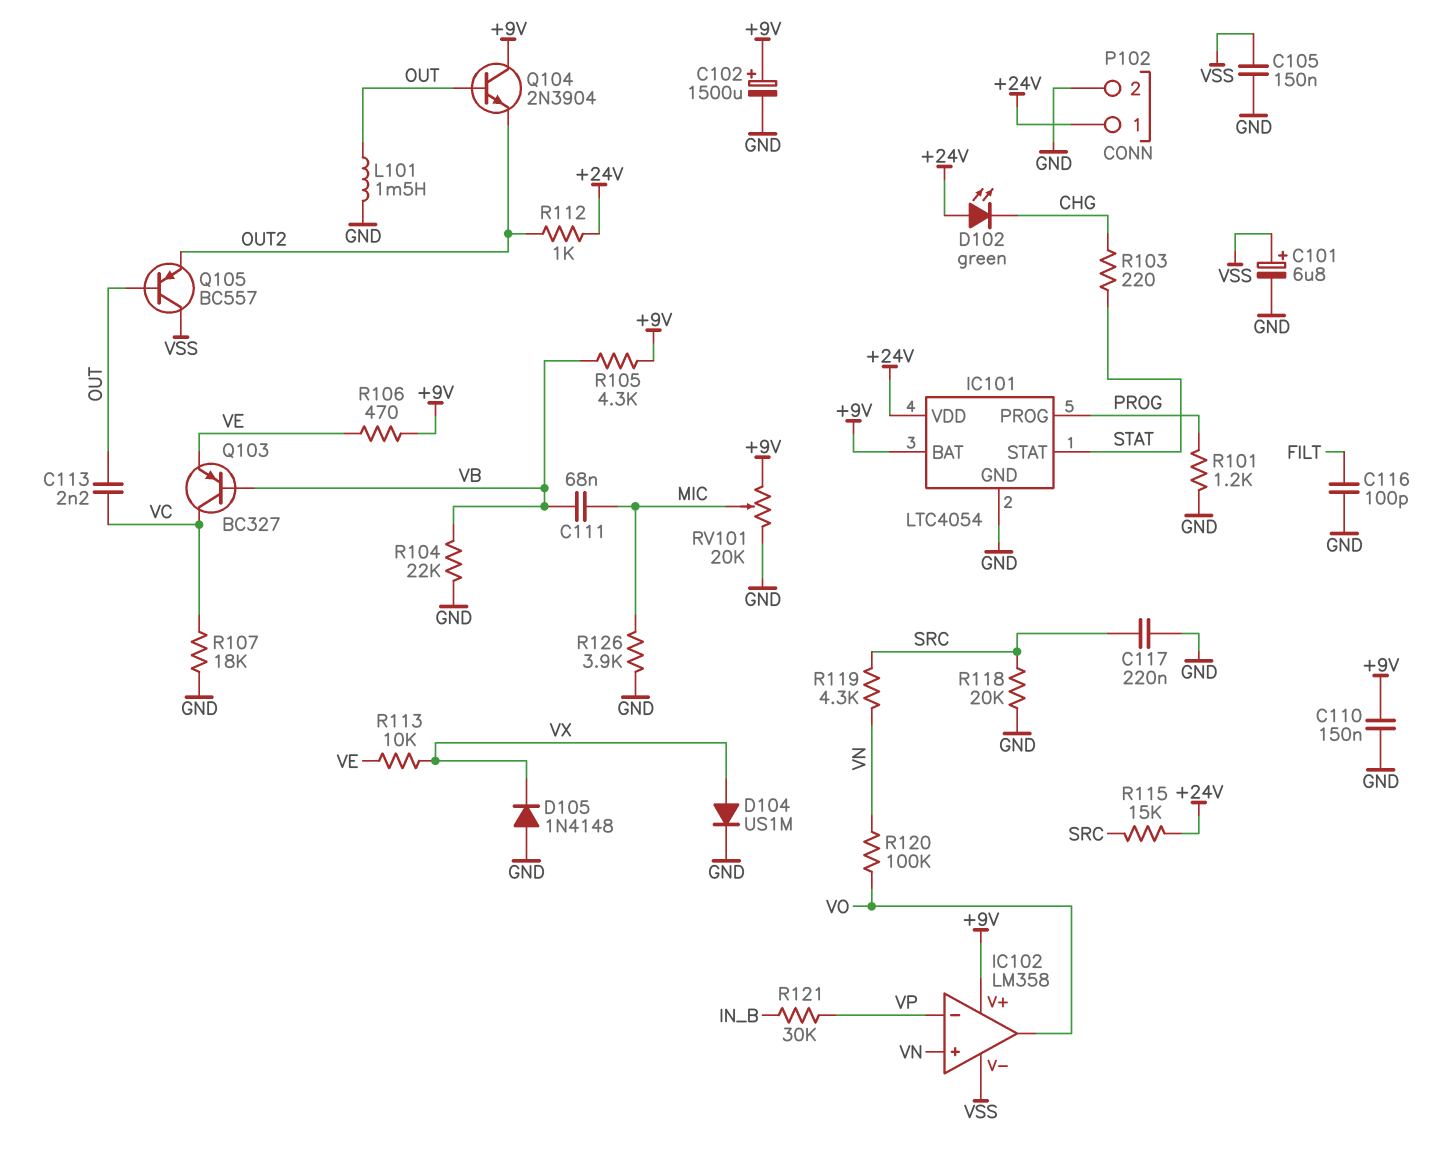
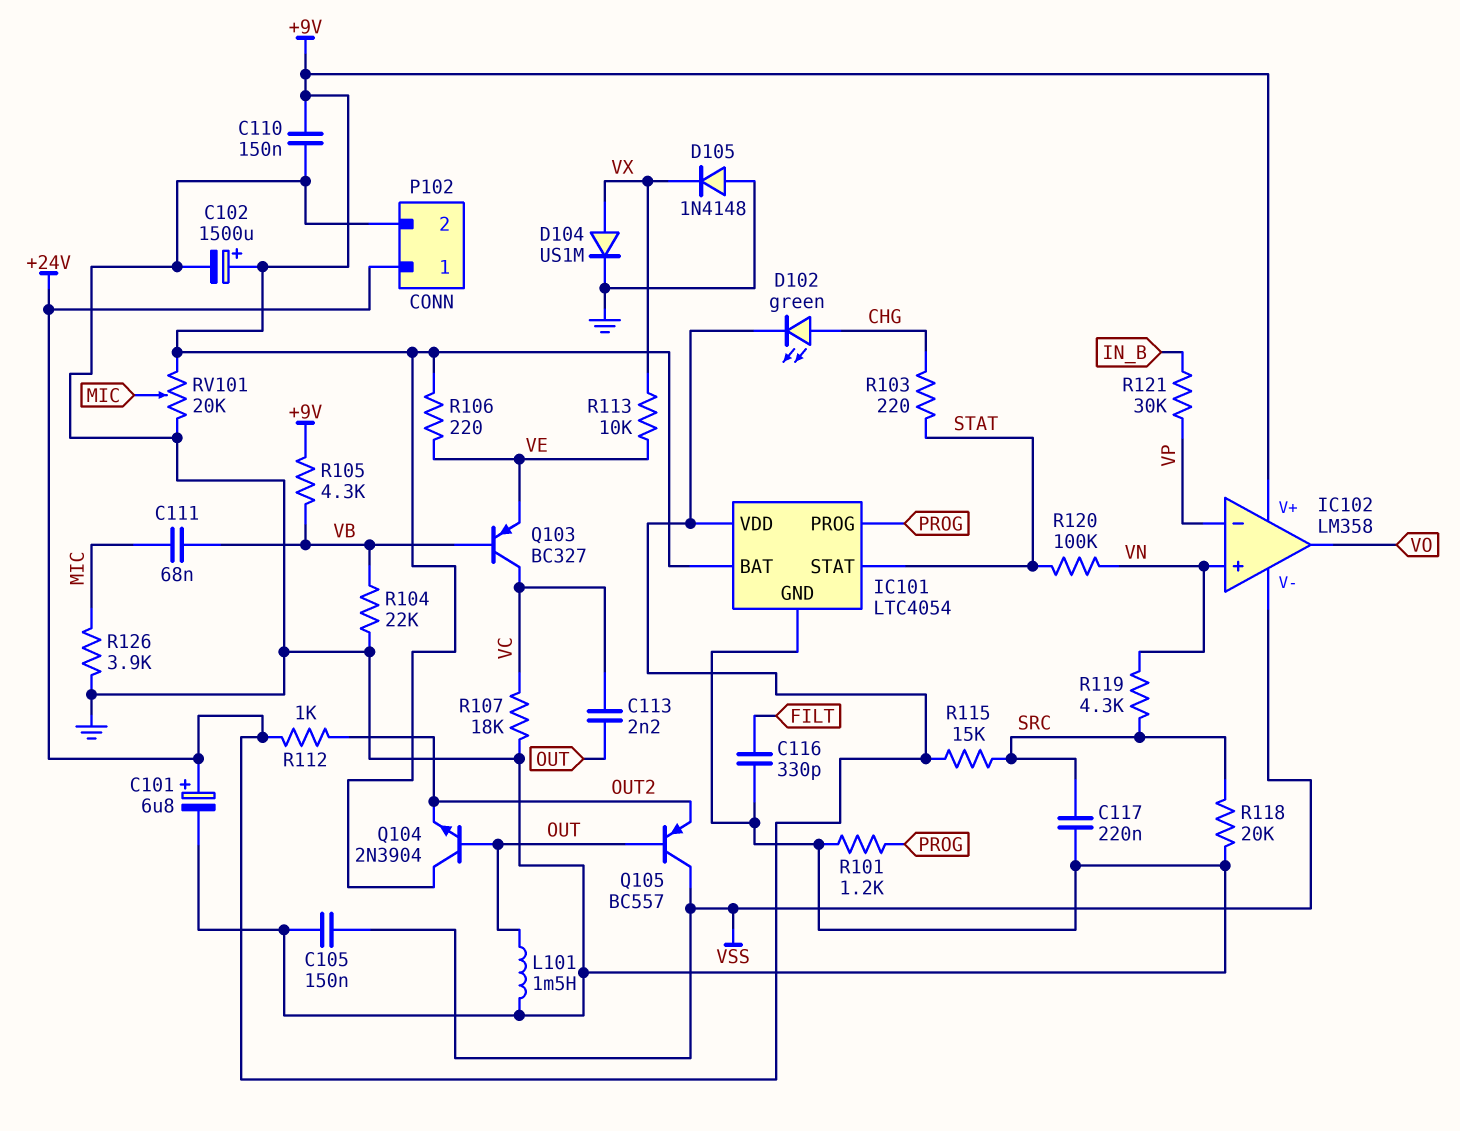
C101: 6.8uF (plus VSS, minus GND) -> 6.8uF (plus +24V, minus GND)
C116: 100pF (FILT, GND) -> 330pF (FILT, GND)
D102: LED green (A +24V, K CHG) -> LED green (A CHG, K +24V)
R106: 470 (+9V, VE) -> 220 (+9V, VE)
R120: 100k (VN, VO) -> 100k (STAT, VN)

